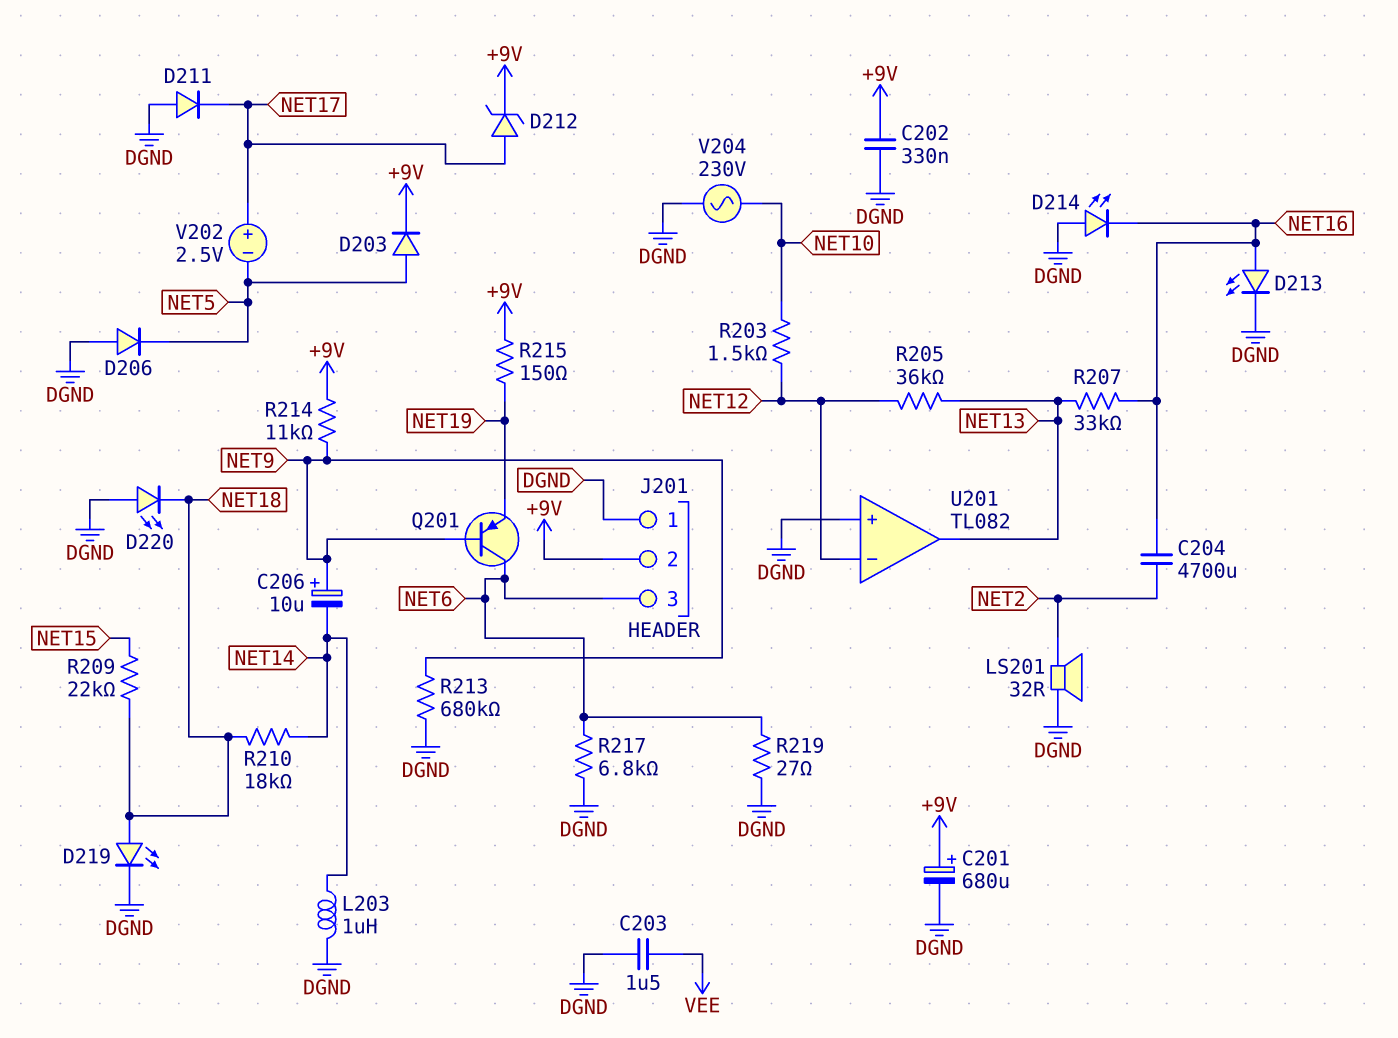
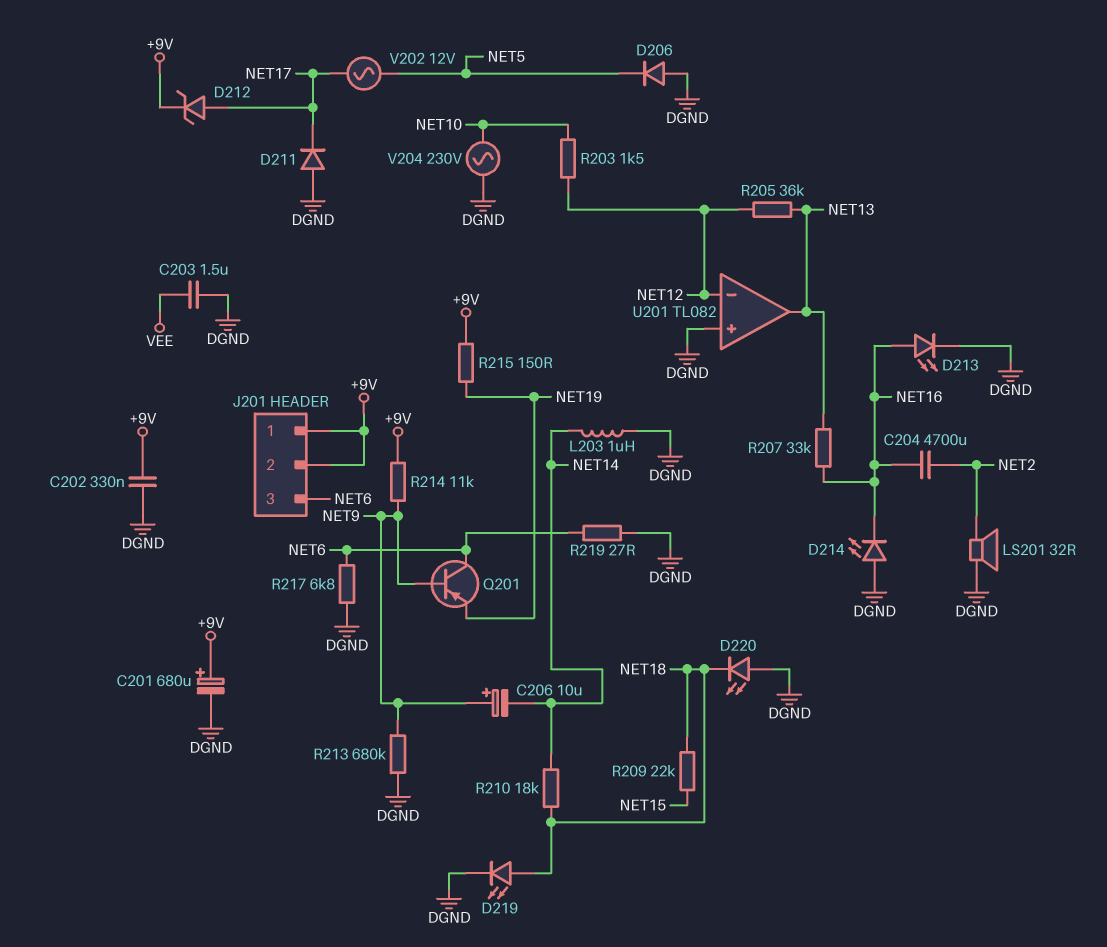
D203: diode (A NET5, K +9V) -> none
J201 pin 1: DGND -> +9V
V202: 2.5V (plus NET17, minus NET5) -> AC 12V (NET5, NET17)

